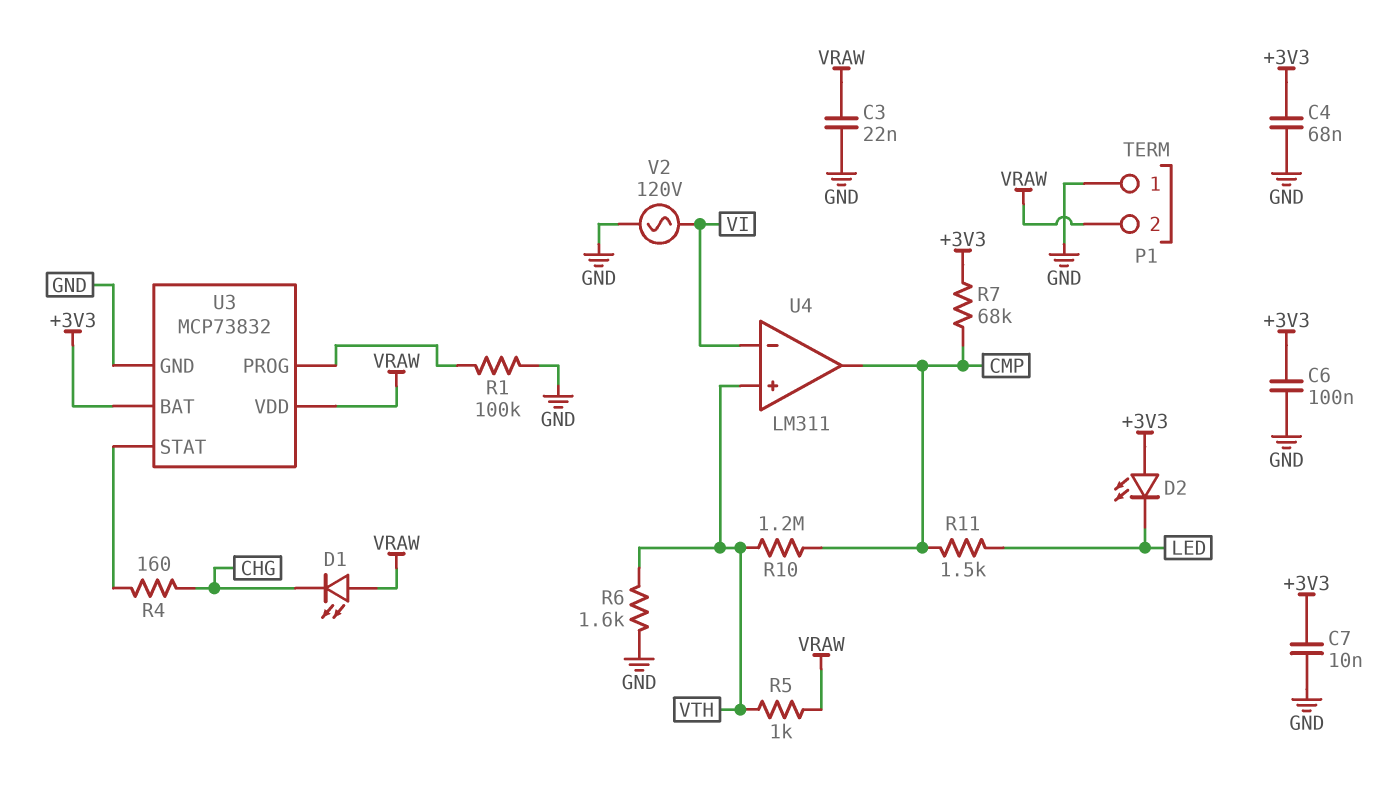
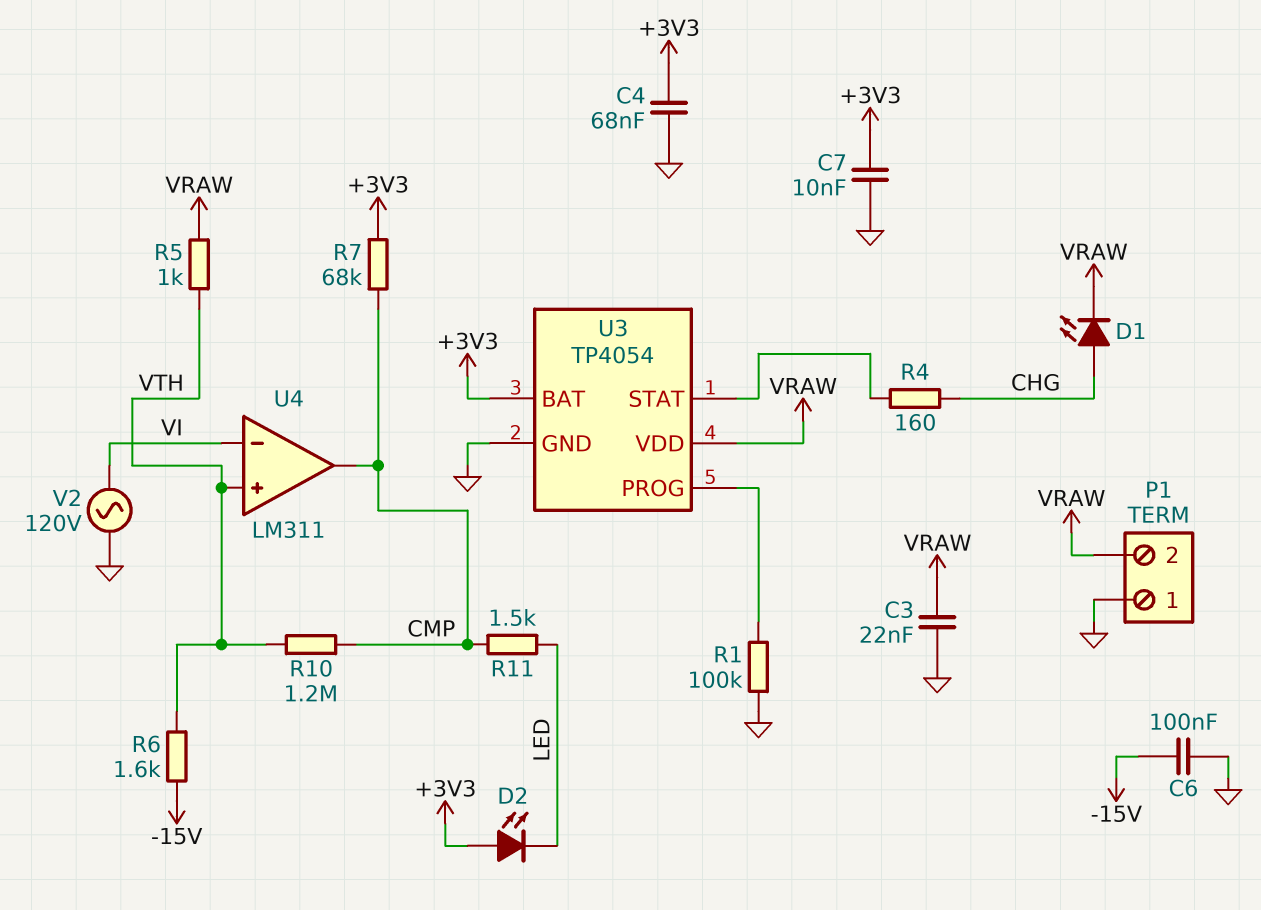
C6: 100nF (+3V3, GND) -> 100nF (-15V, GND)
D1: LED (A VRAW, K CHG) -> LED (A CHG, K VRAW)
R6: 1.6k (GND, VTH) -> 1.6k (-15V, VTH)
U3: MCP73832 -> TP4054

